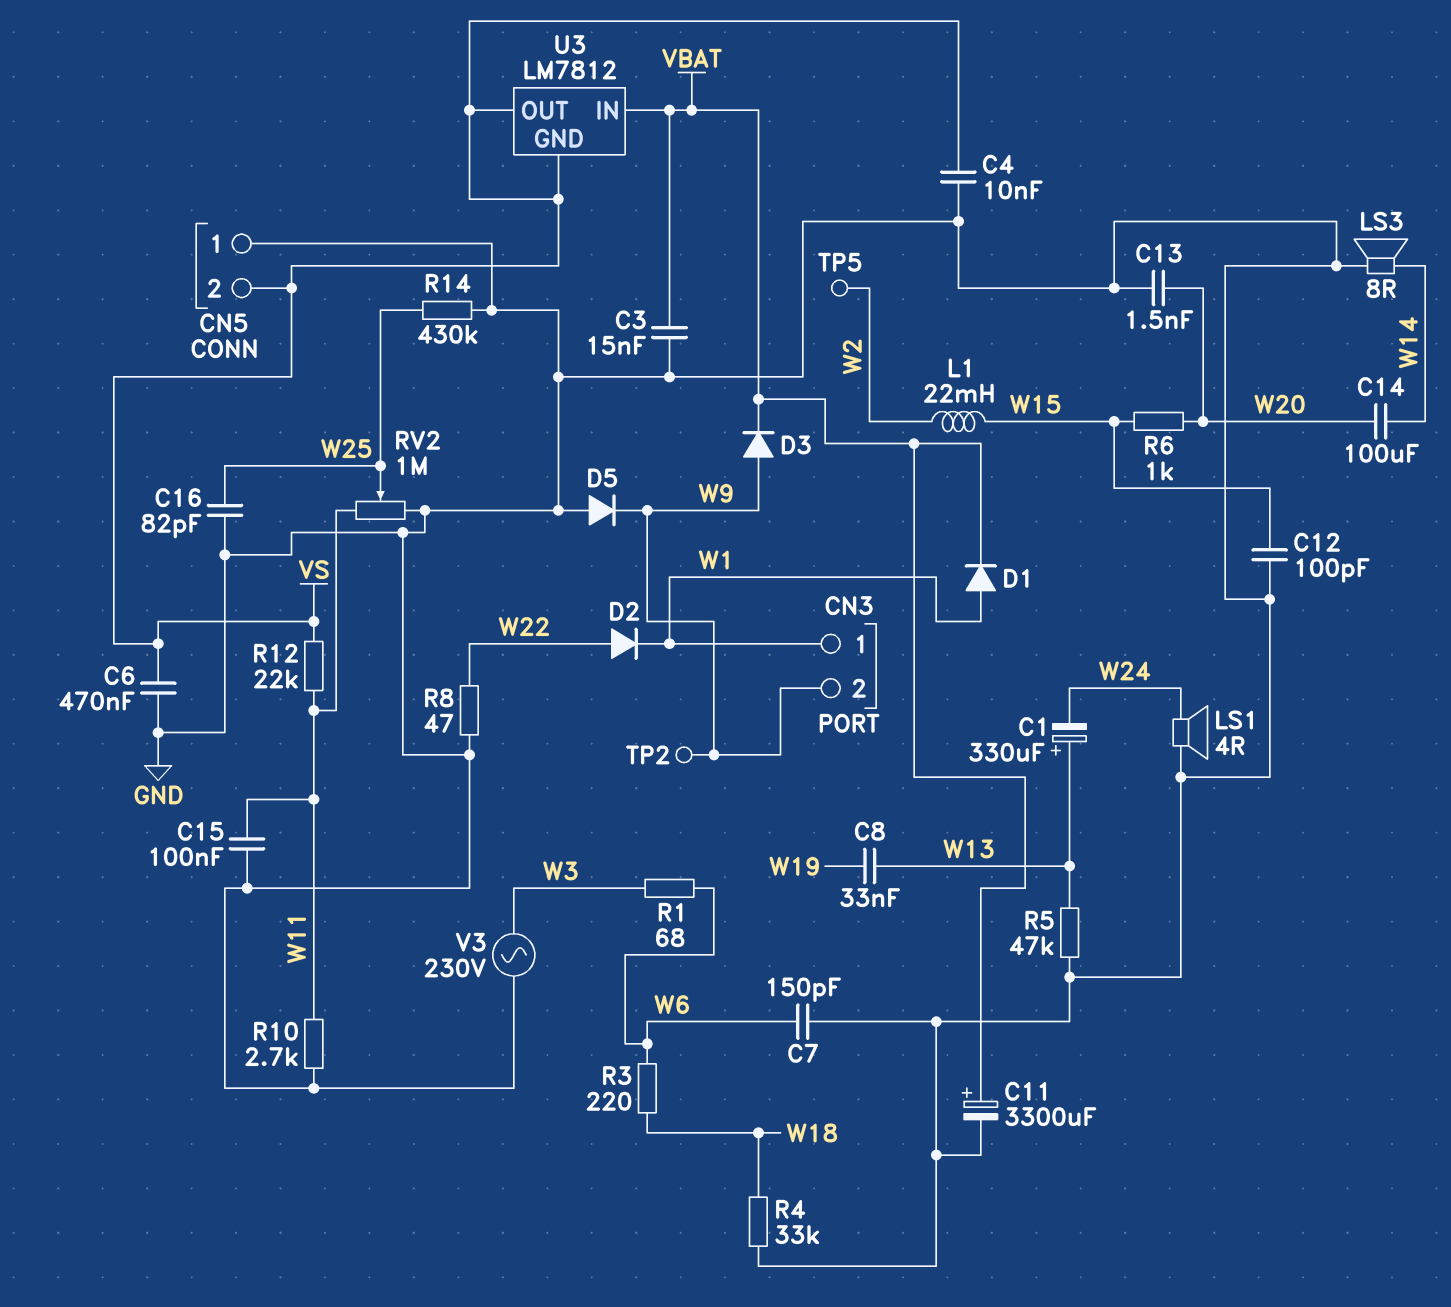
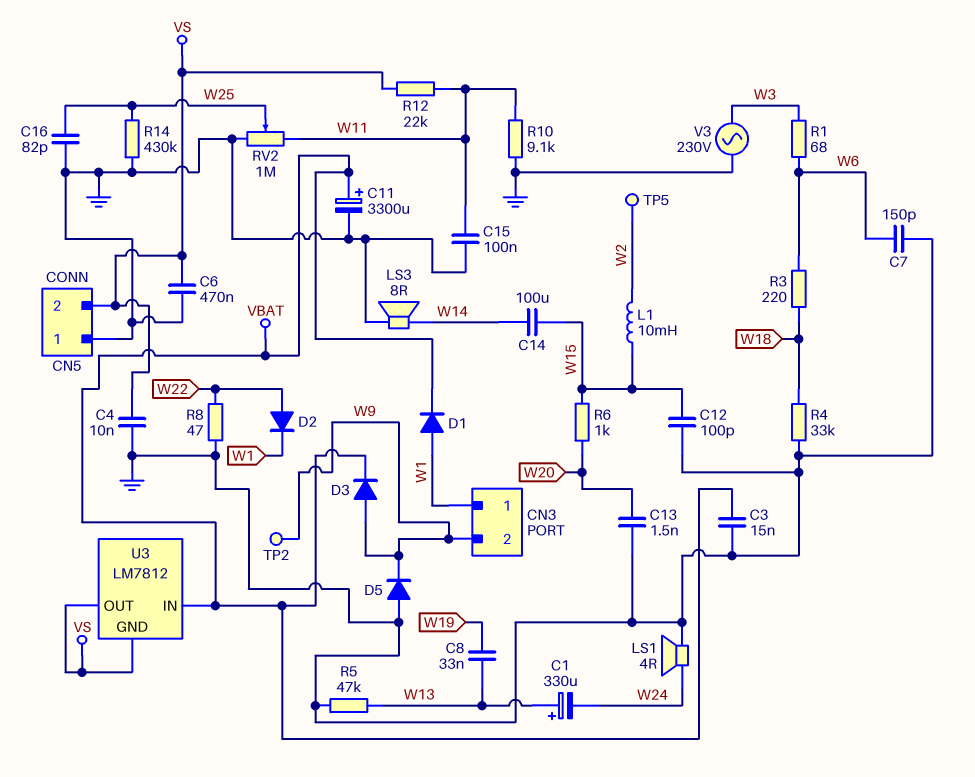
C14: 100uF (W14, W20) -> 100uF (W14, W15)
L1: 22mH (W2, W15) -> 10mH (W2, W15)
R10: 2.7k (GND, W11) -> 9.1k (GND, W11)

